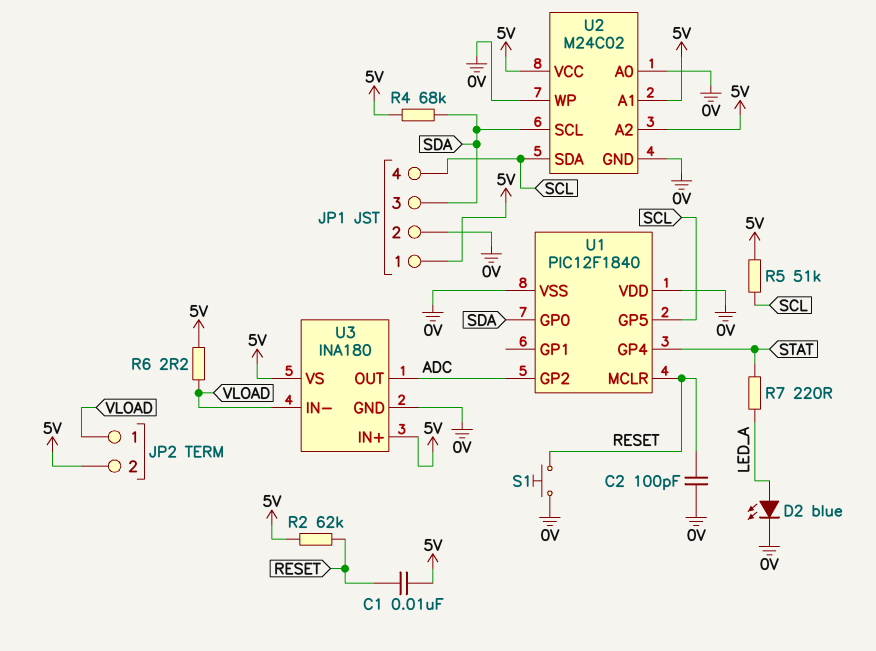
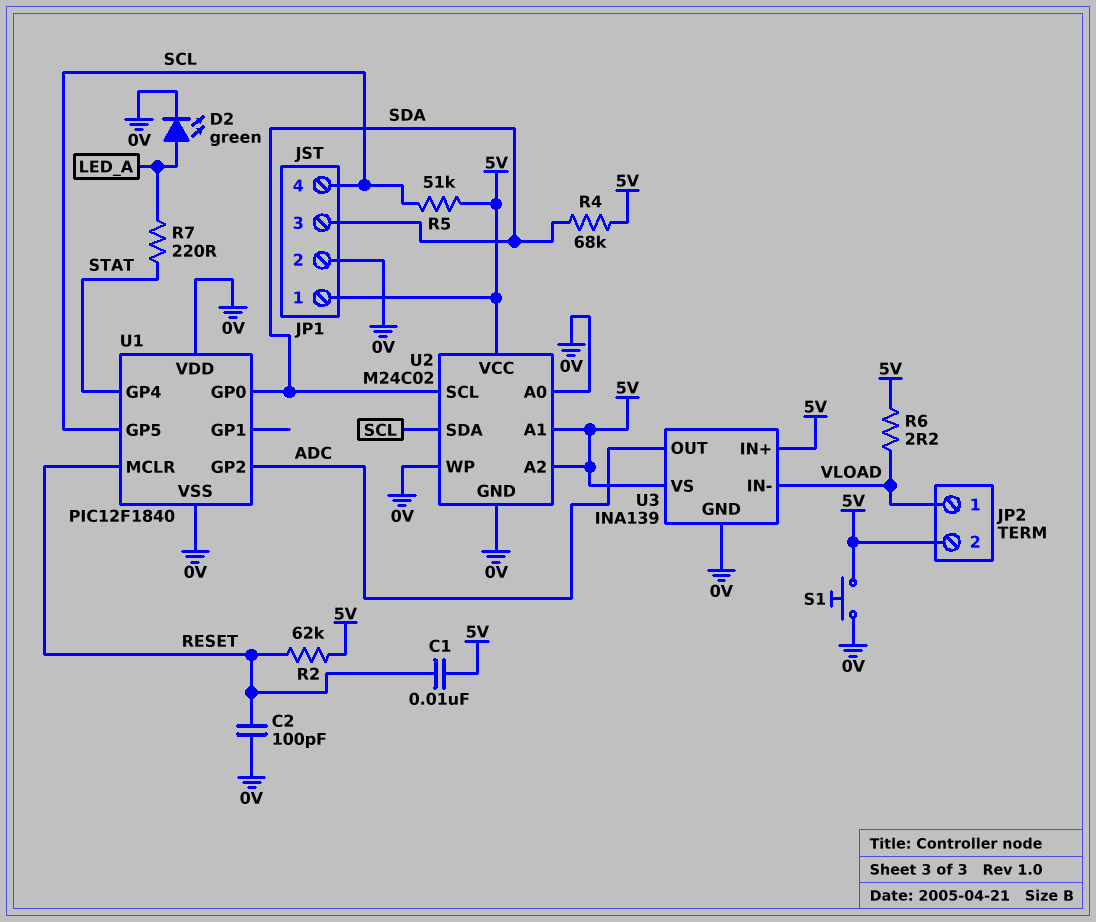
D2: LED blue (A LED_A, K 0V) -> LED green (A LED_A, K 0V)
S1: button (0V, RESET) -> button (0V, 5V)
U3: INA180 -> INA139

